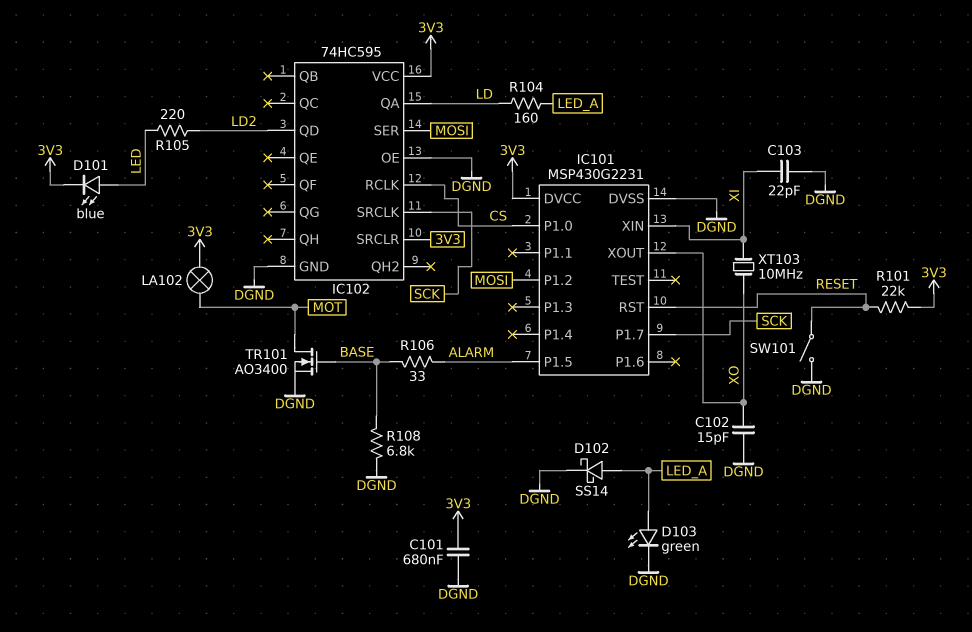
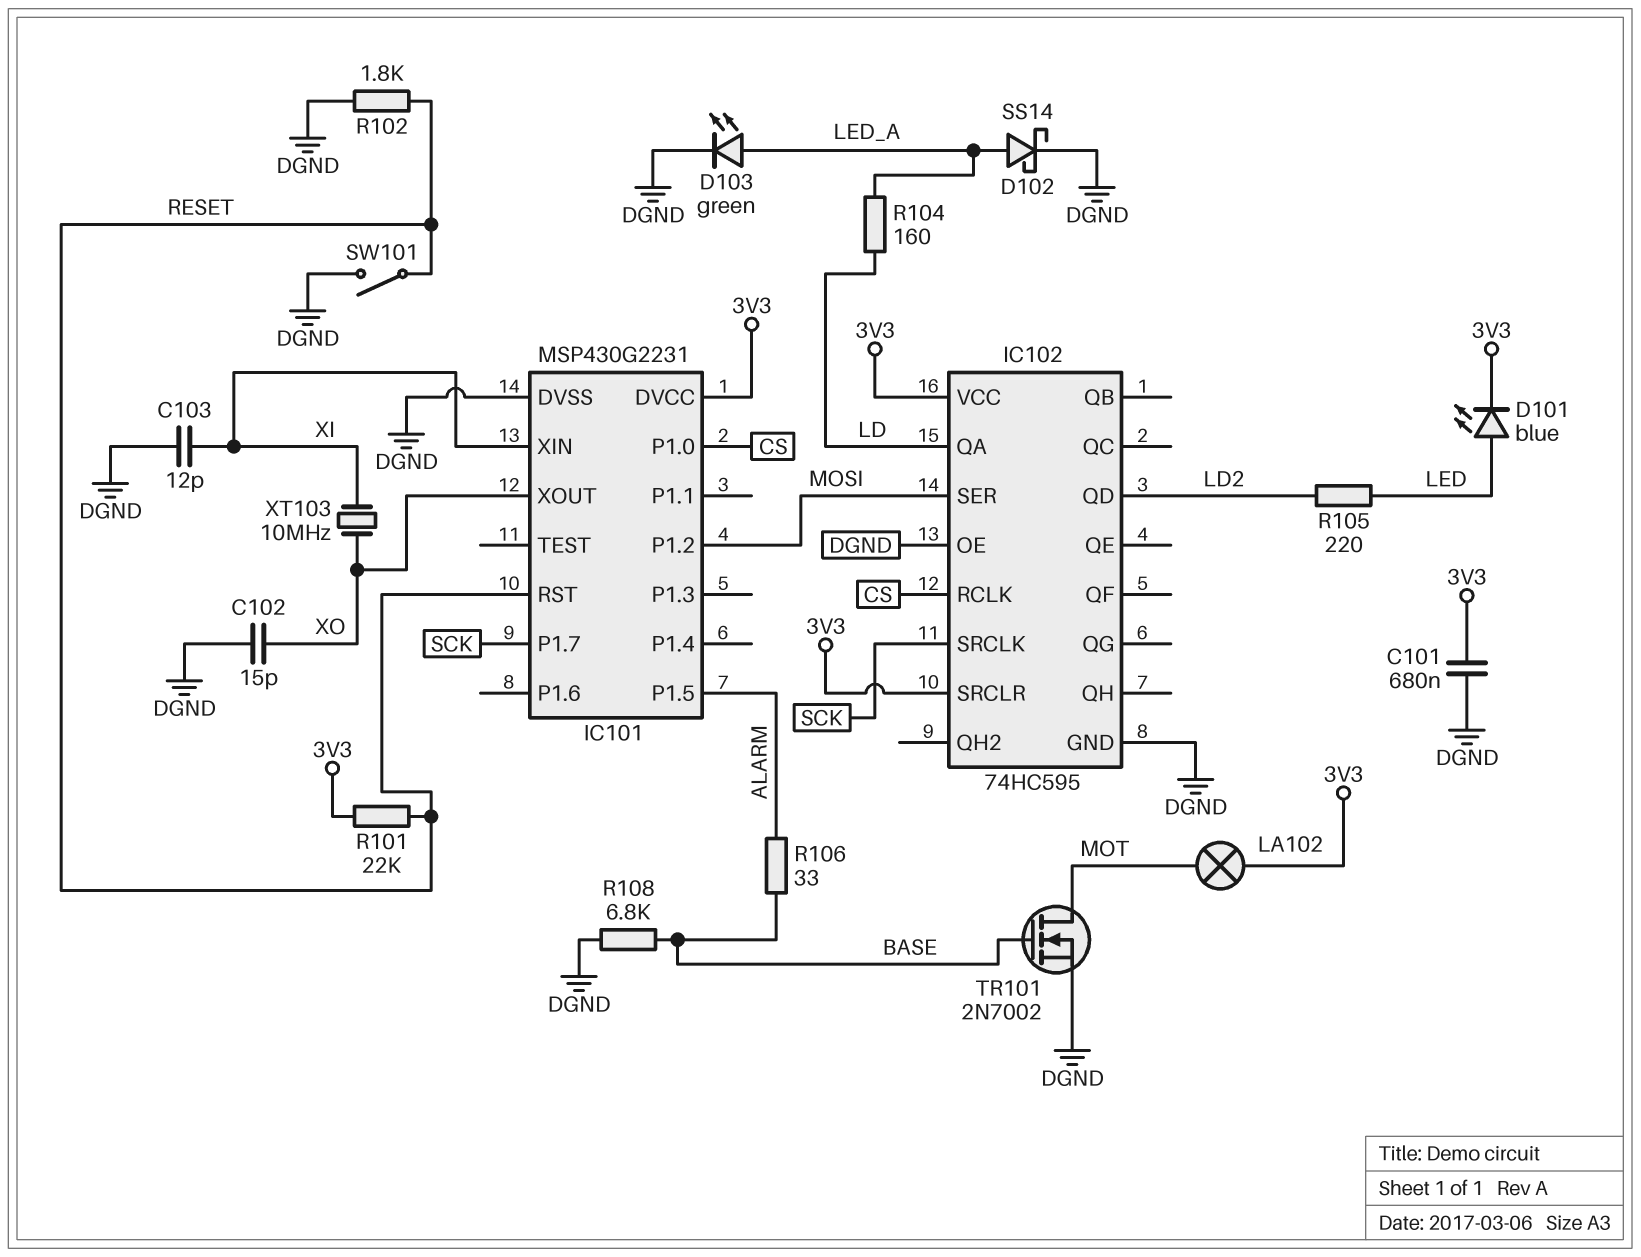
C103: 22pF (DGND, XI) -> 12pF (DGND, XI)
R102: none -> 1.8k (DGND, RESET)
TR101: NMOS AO3400 (G BASE, D MOT, S DGND) -> NMOS 2N7002 (G BASE, D MOT, S DGND)

